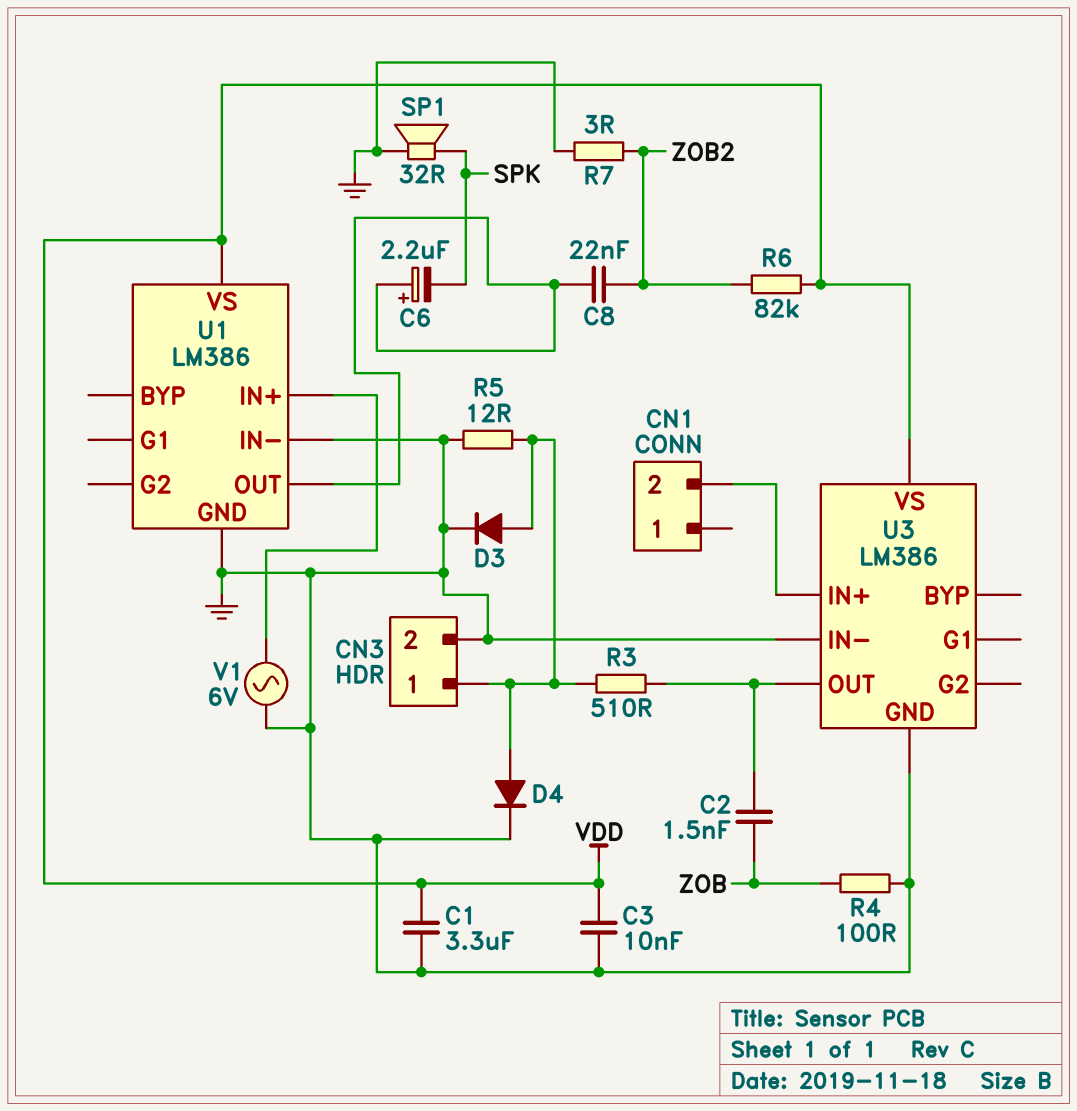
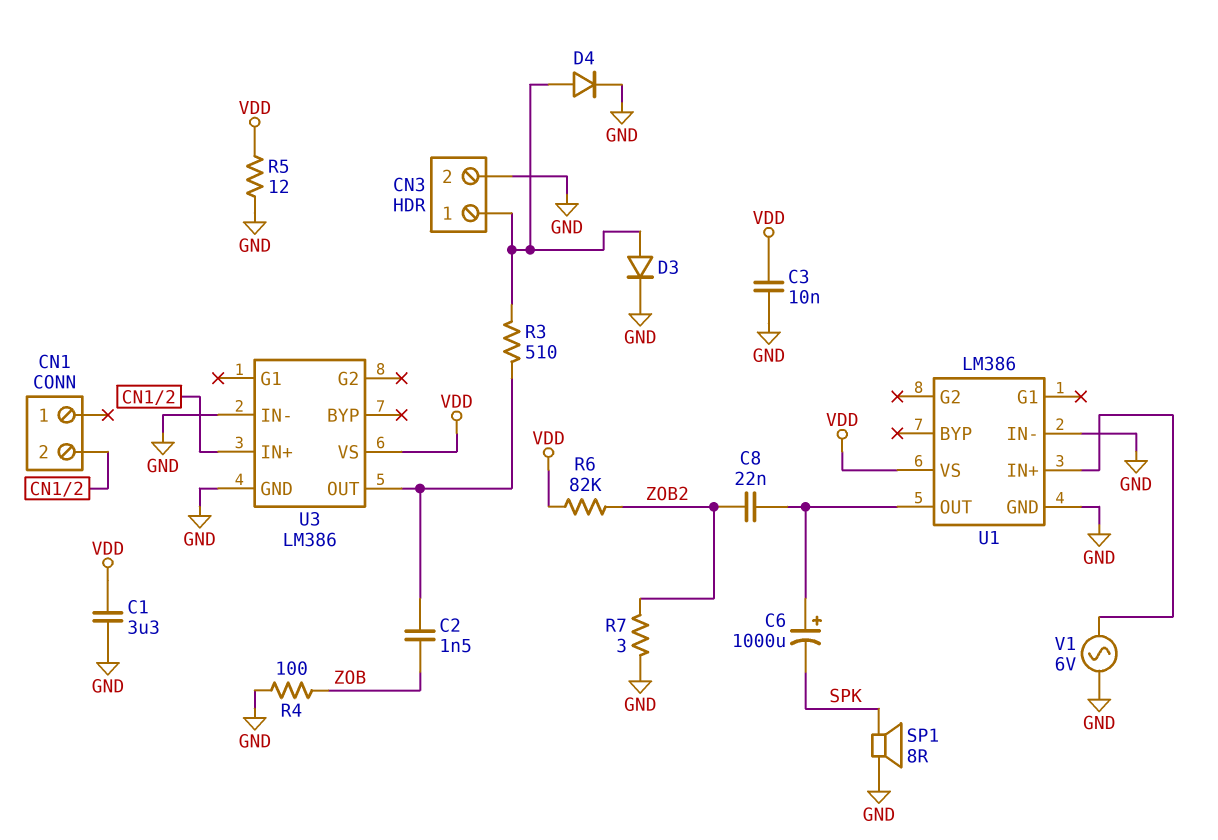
C6: 2.2uF (plus U1/OUT, minus SPK) -> 1000uF (plus U1/OUT, minus SPK)
R5: 12 (CN3/1, GND) -> 12 (GND, VDD)
SP1: speaker 32R (GND, SPK) -> speaker 8R (GND, SPK)

